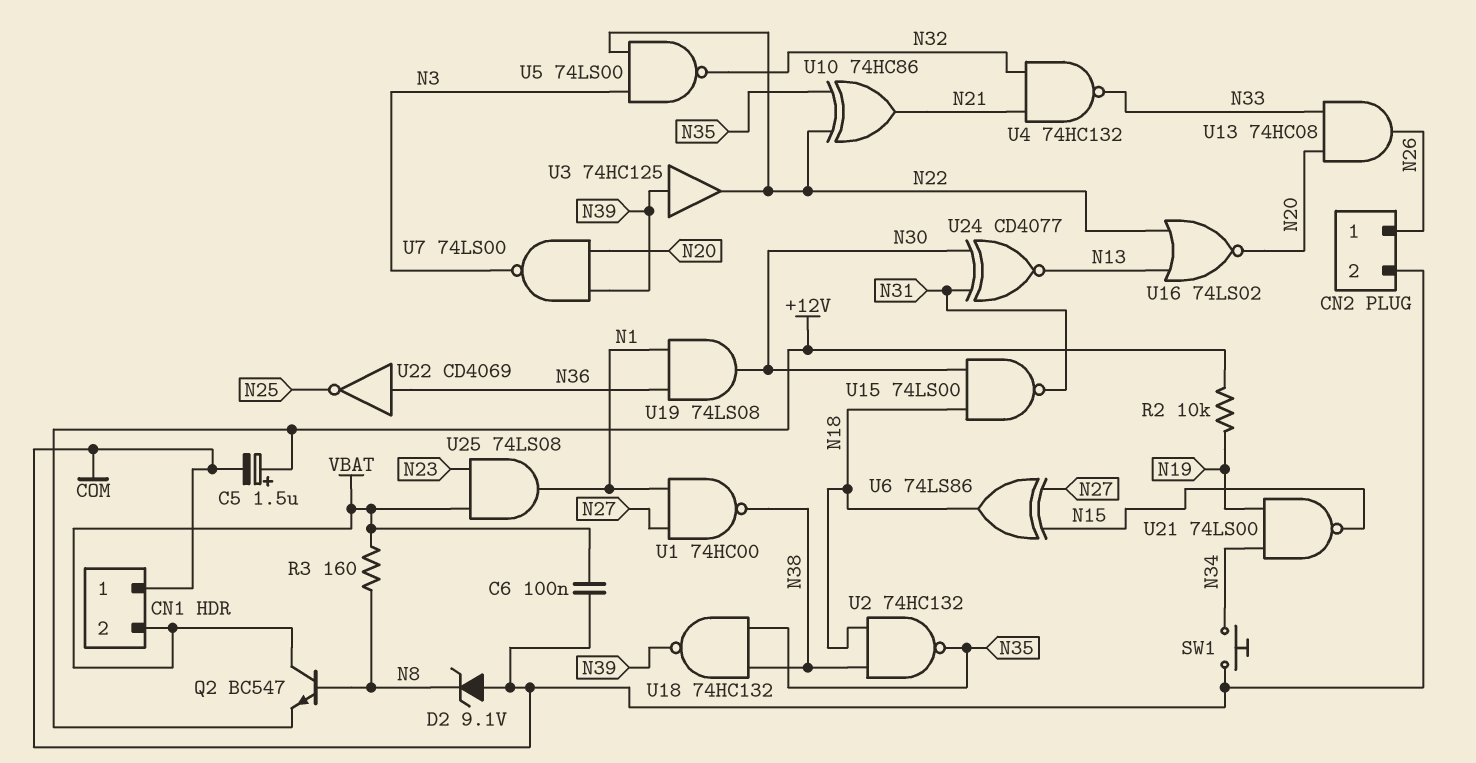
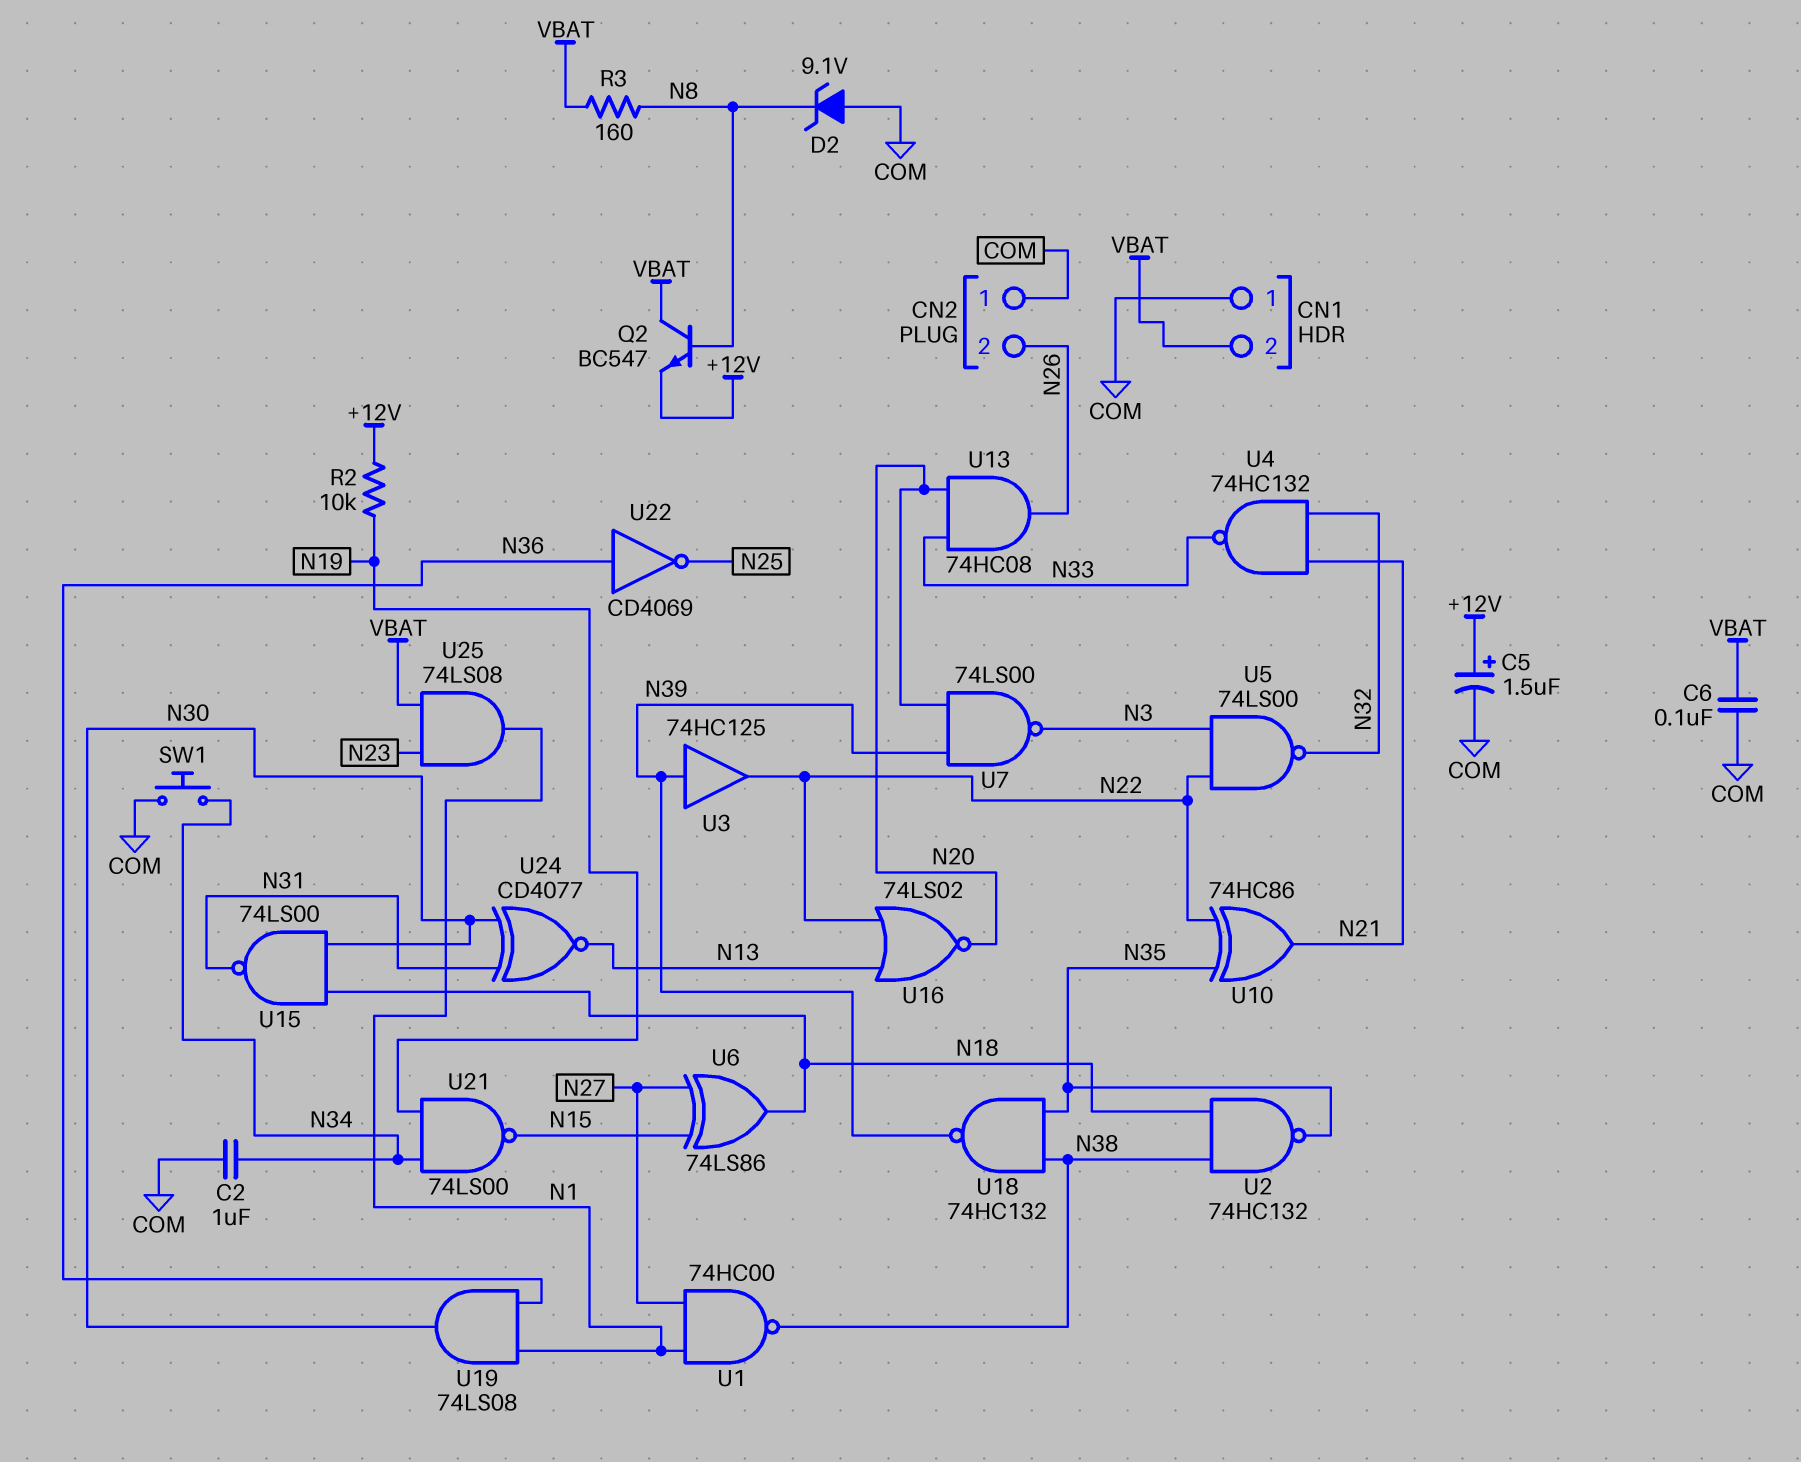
C2: none -> 1uF (COM, N34)
CN2 pin 1: N26 -> COM
CN2 pin 2: COM -> N26

